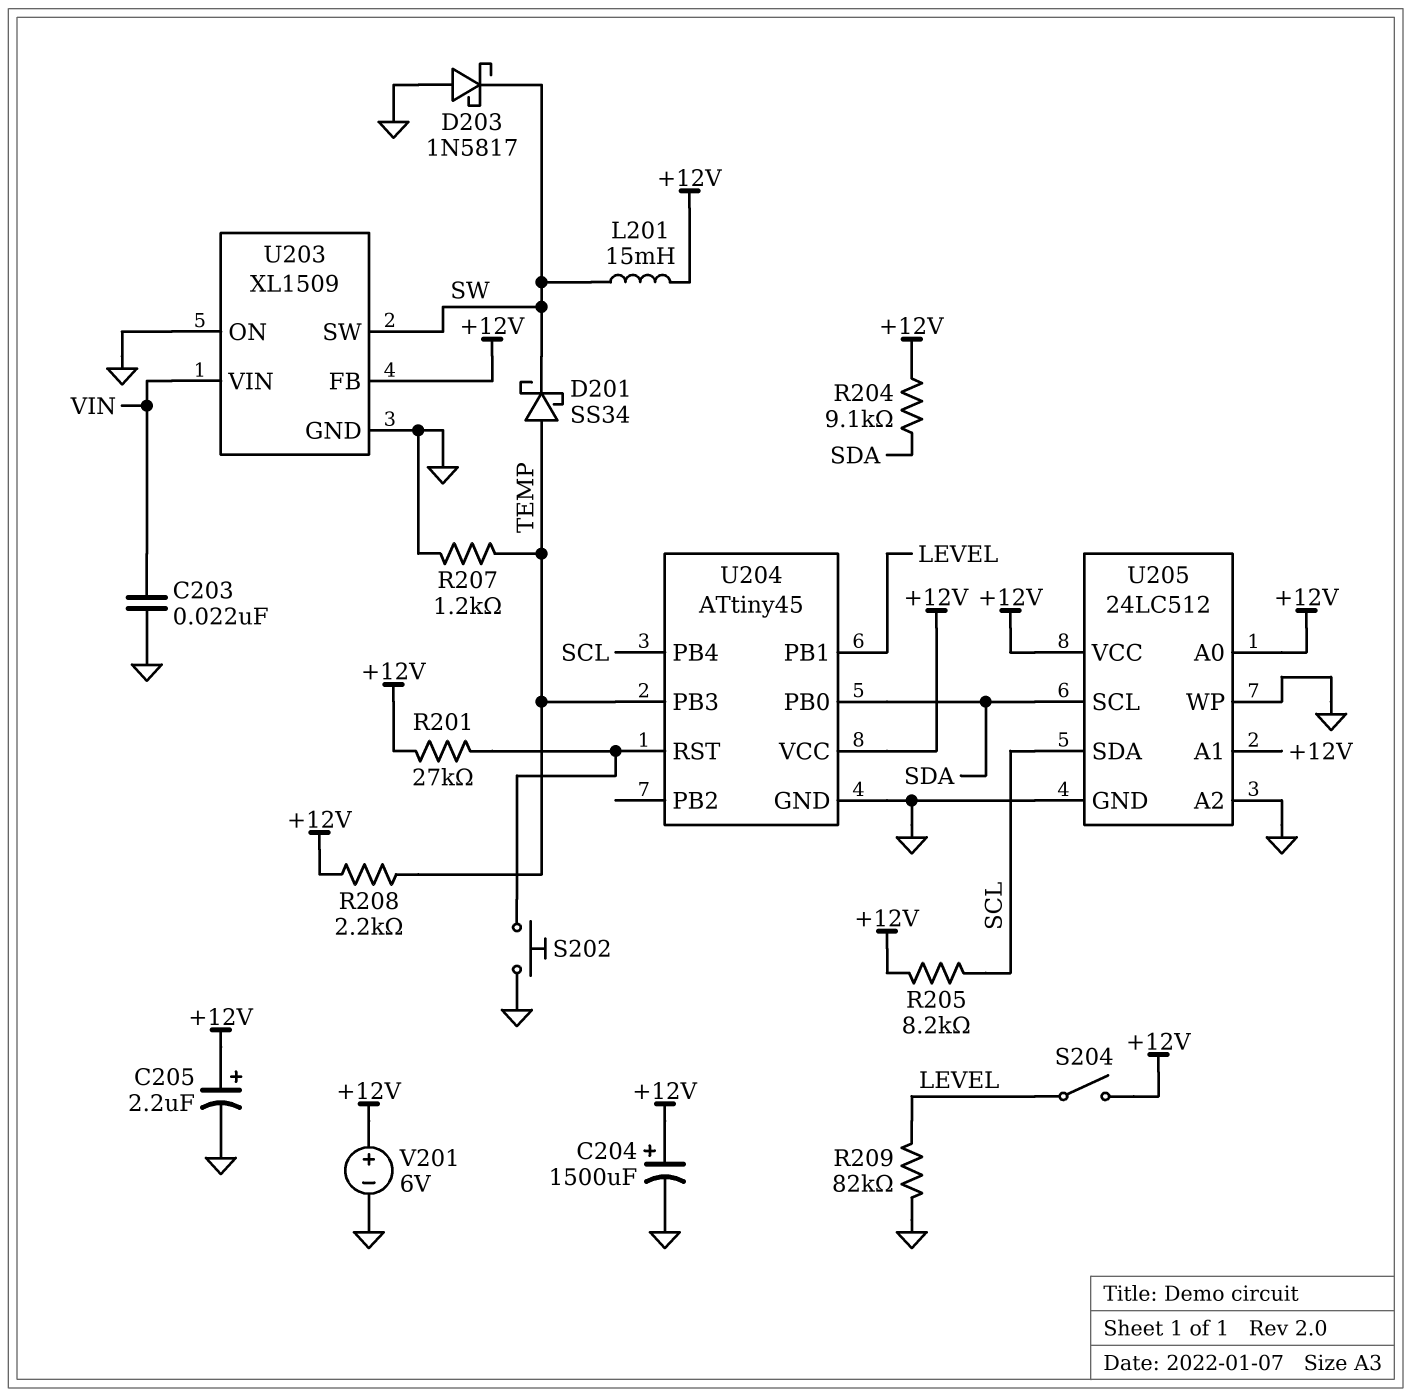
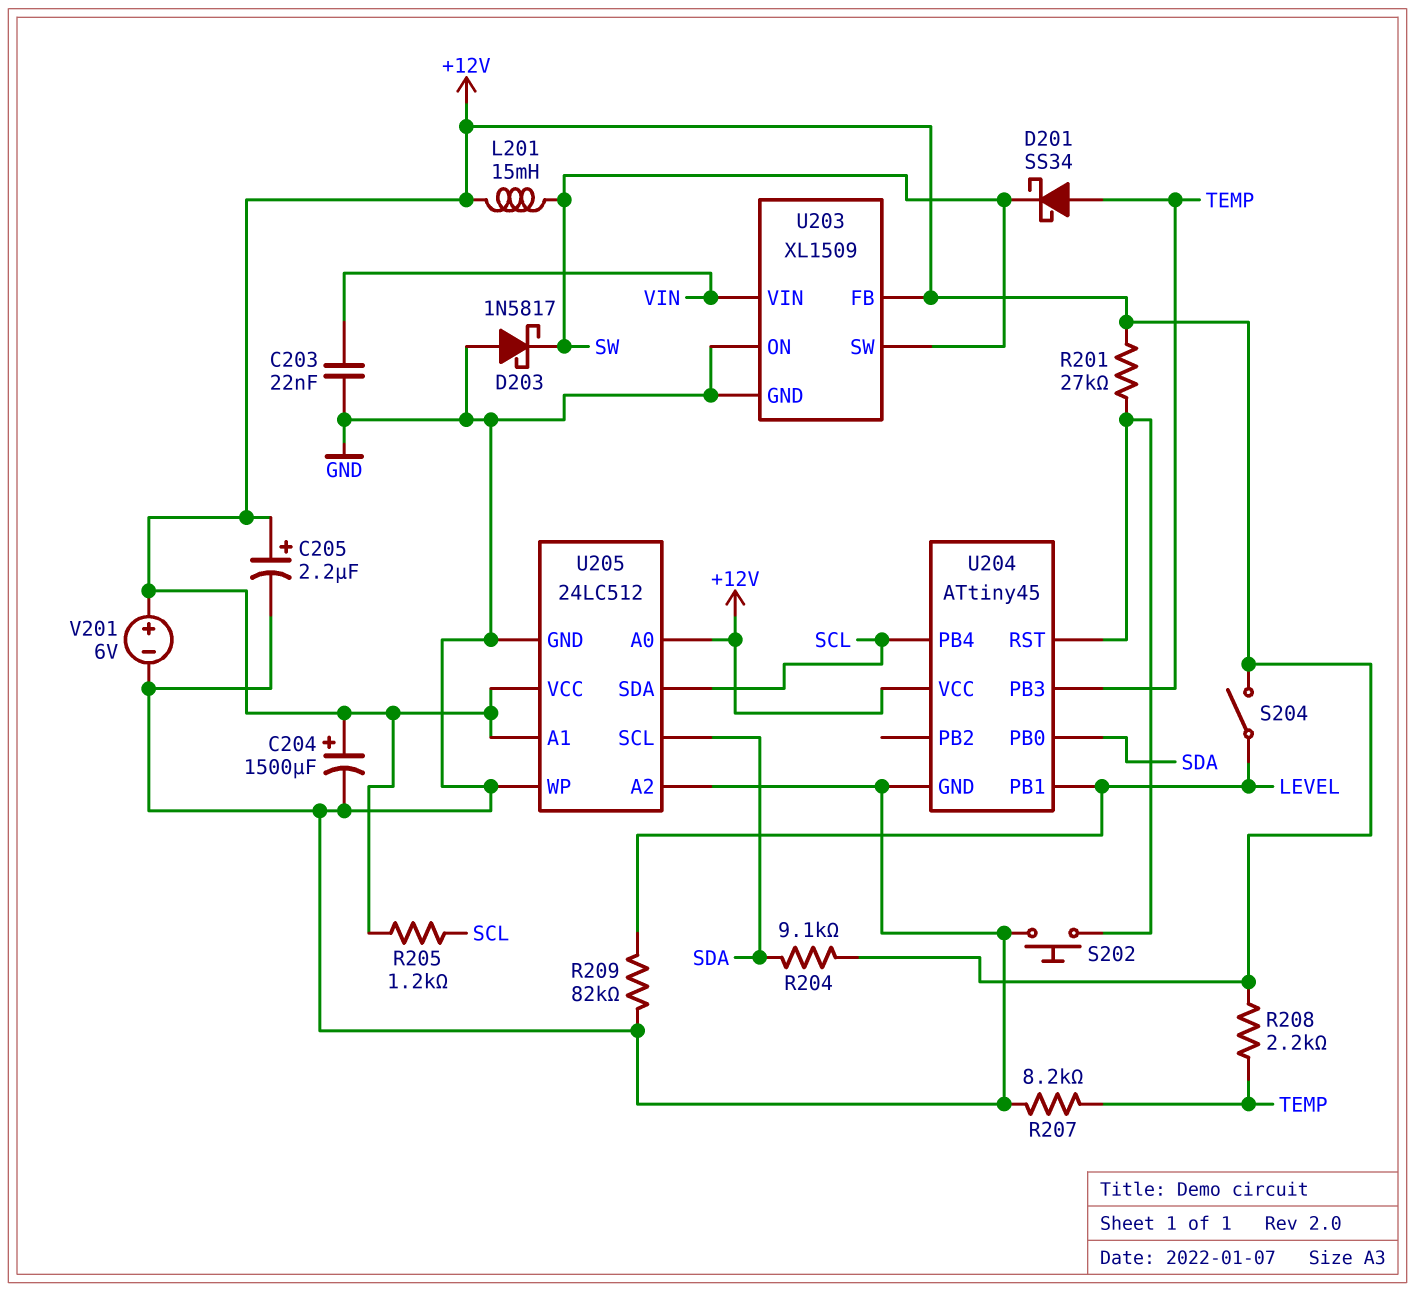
R205: 8.2k (+12V, SCL) -> 1.2k (+12V, SCL)
R207: 1.2k (GND, TEMP) -> 8.2k (GND, TEMP)

